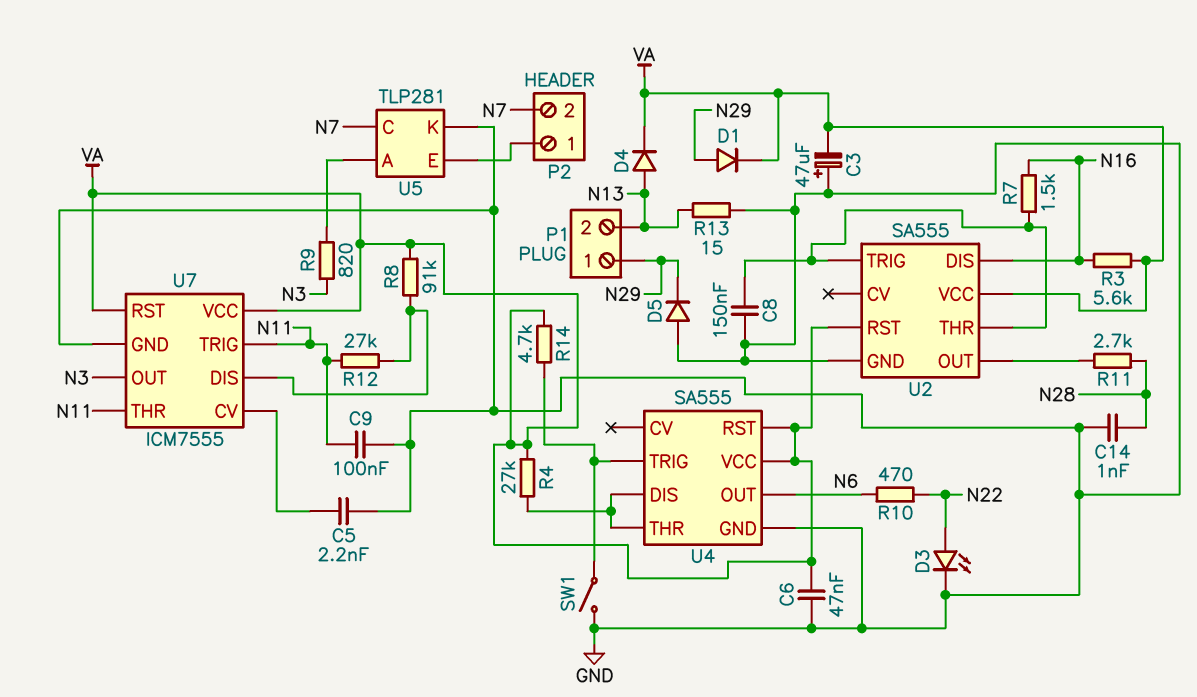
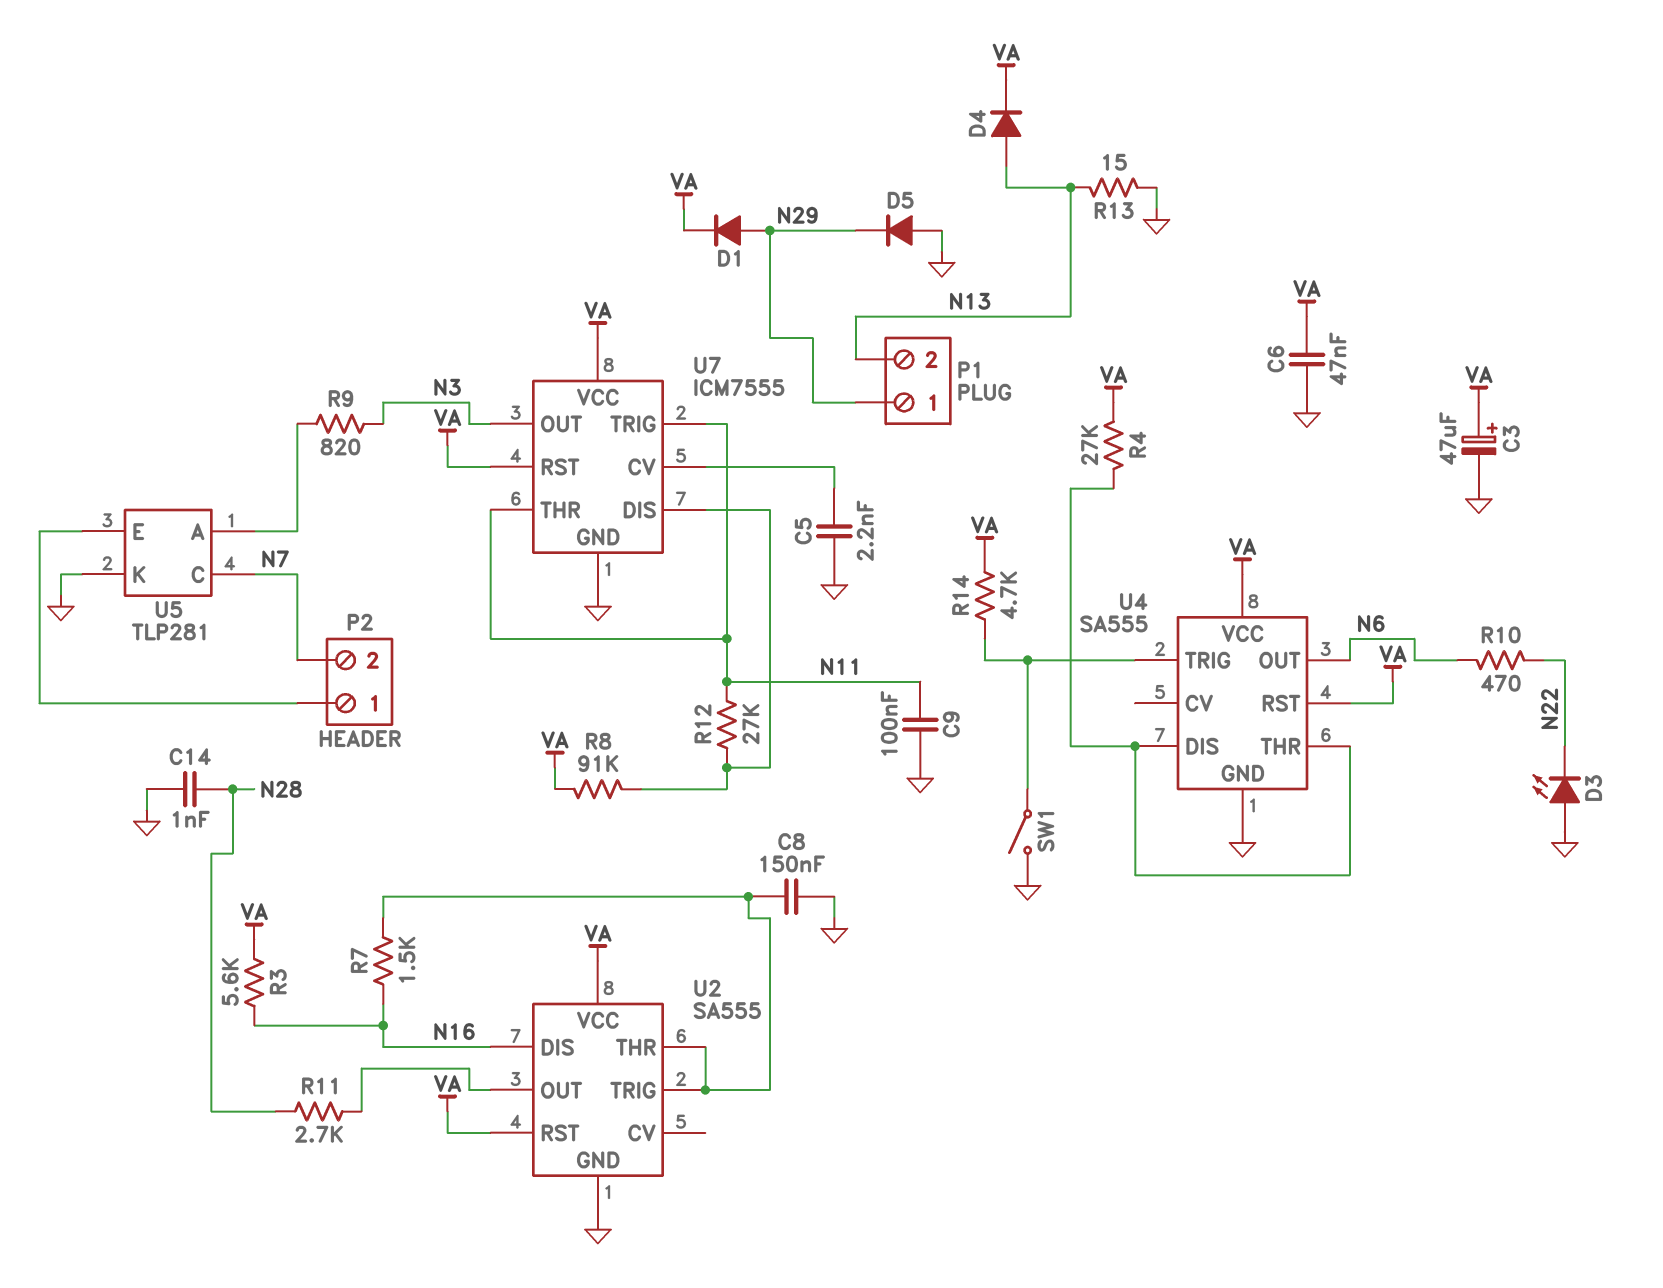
C3: 47uF (plus GND, minus VA) -> 47uF (plus VA, minus GND)
D3: LED (A N22, K GND) -> LED (A GND, K N22)

